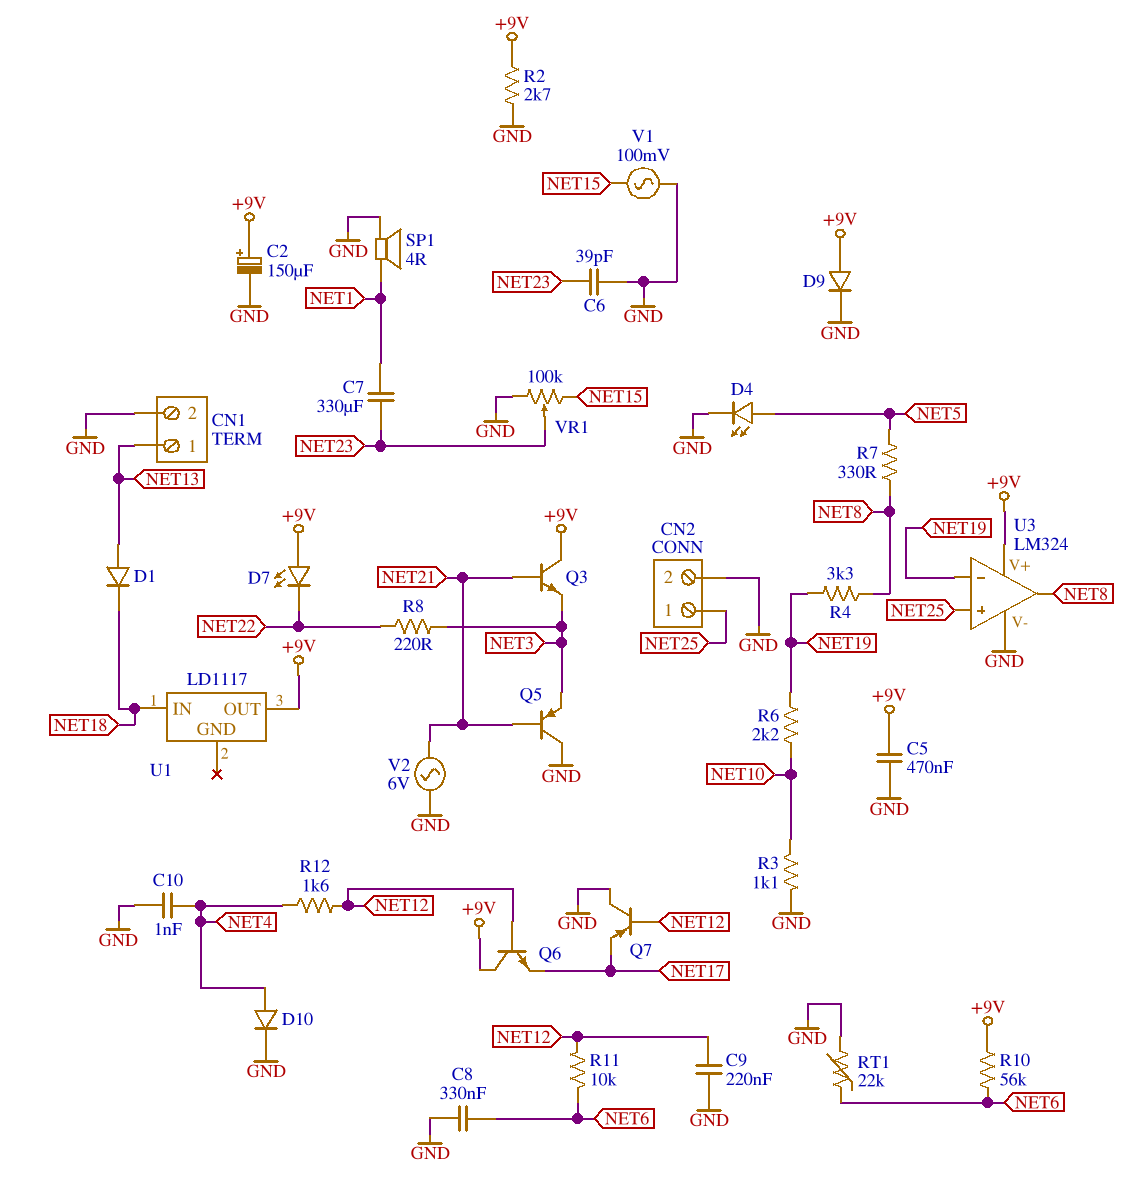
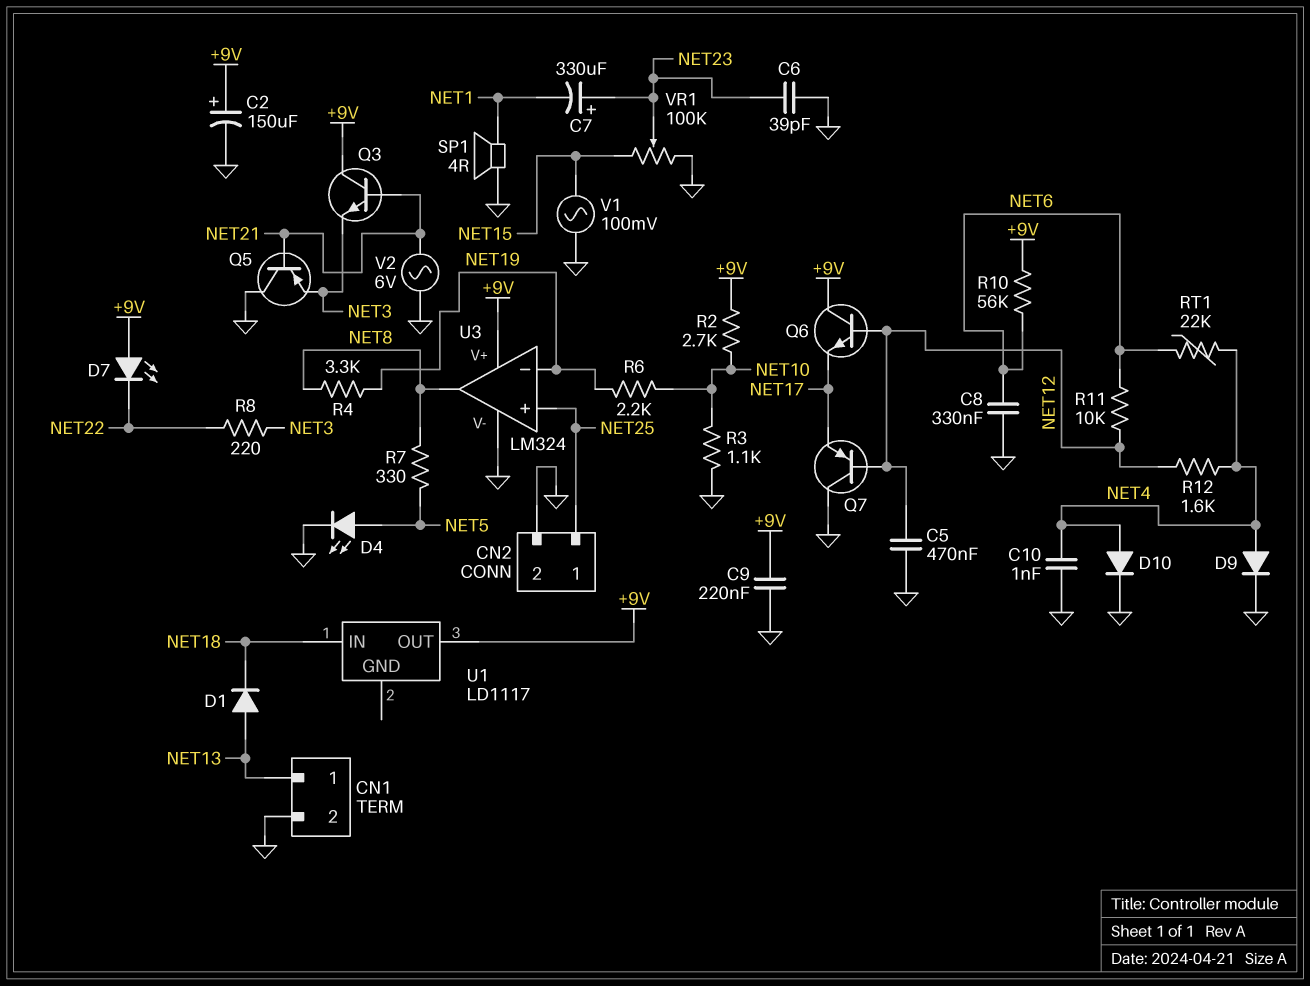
C5: 470nF (+9V, GND) -> 470nF (GND, NET12)
C7: 330uF (NET1, NET23) -> 330uF (plus NET23, minus NET1)
C9: 220nF (GND, NET12) -> 220nF (+9V, GND)
D9: diode (A +9V, K GND) -> diode (A NET4, K GND)
R2: 2.7k (+9V, GND) -> 2.7k (+9V, NET10)
RT1: 22k (GND, NET6) -> 22k (NET4, NET6)

